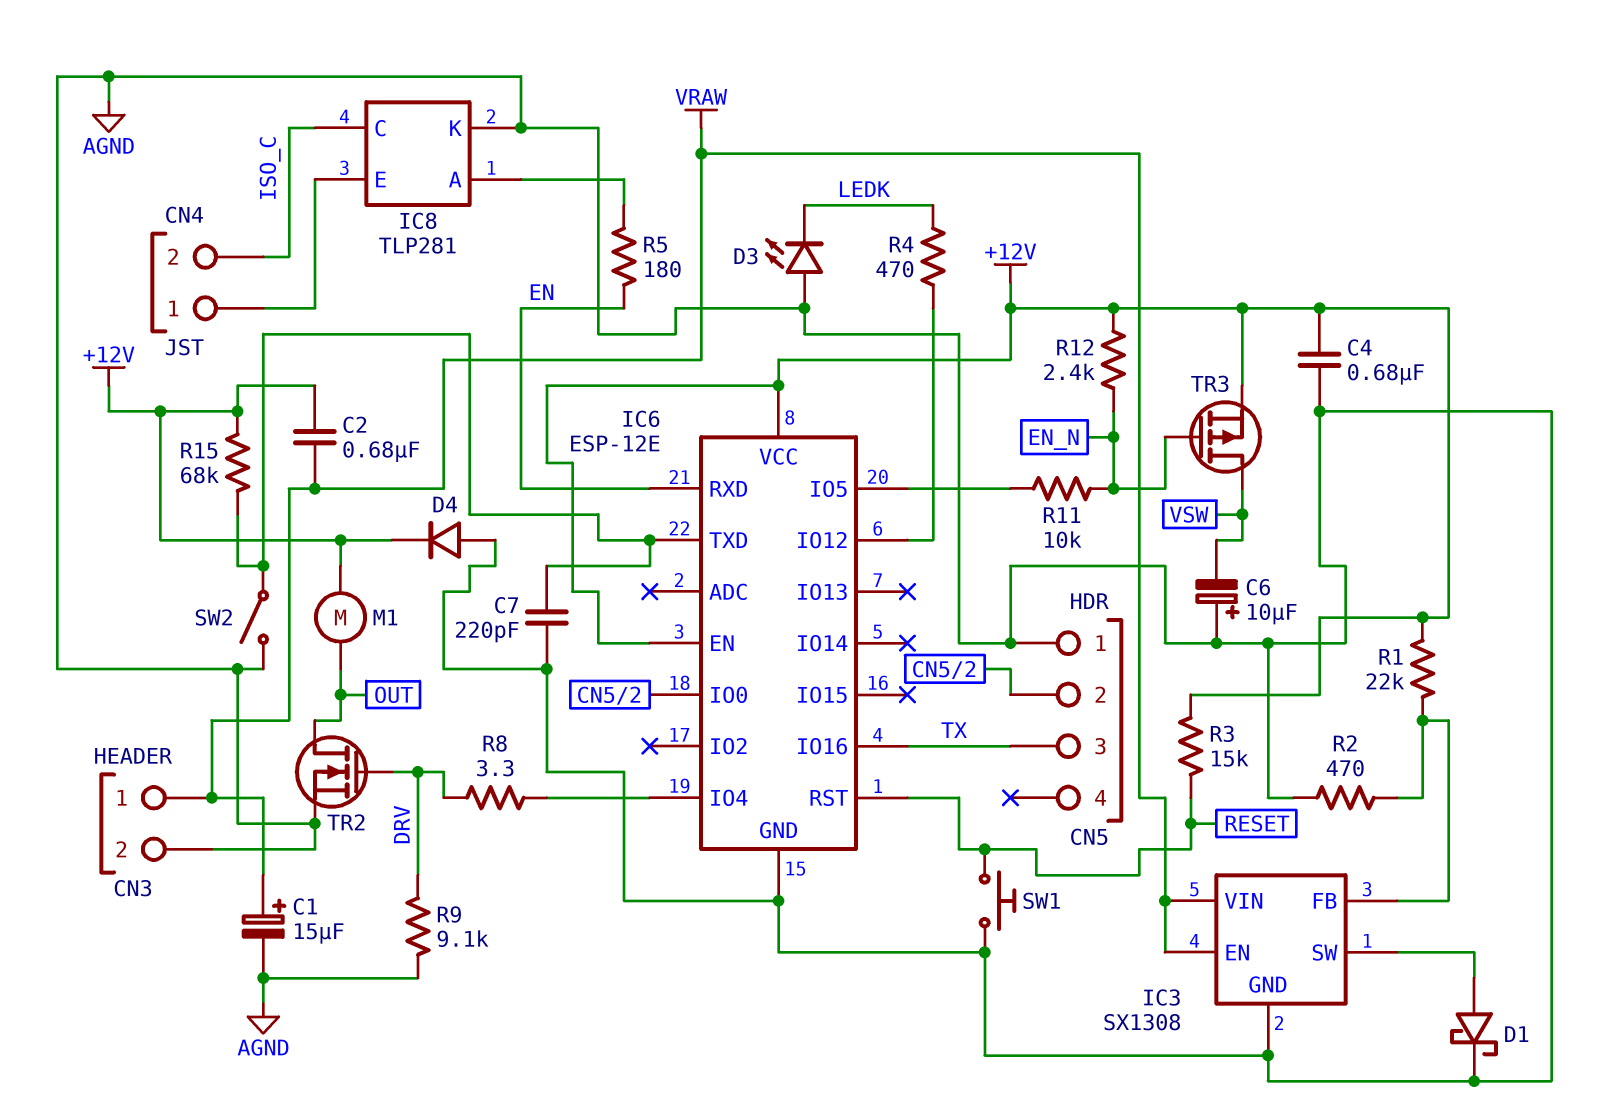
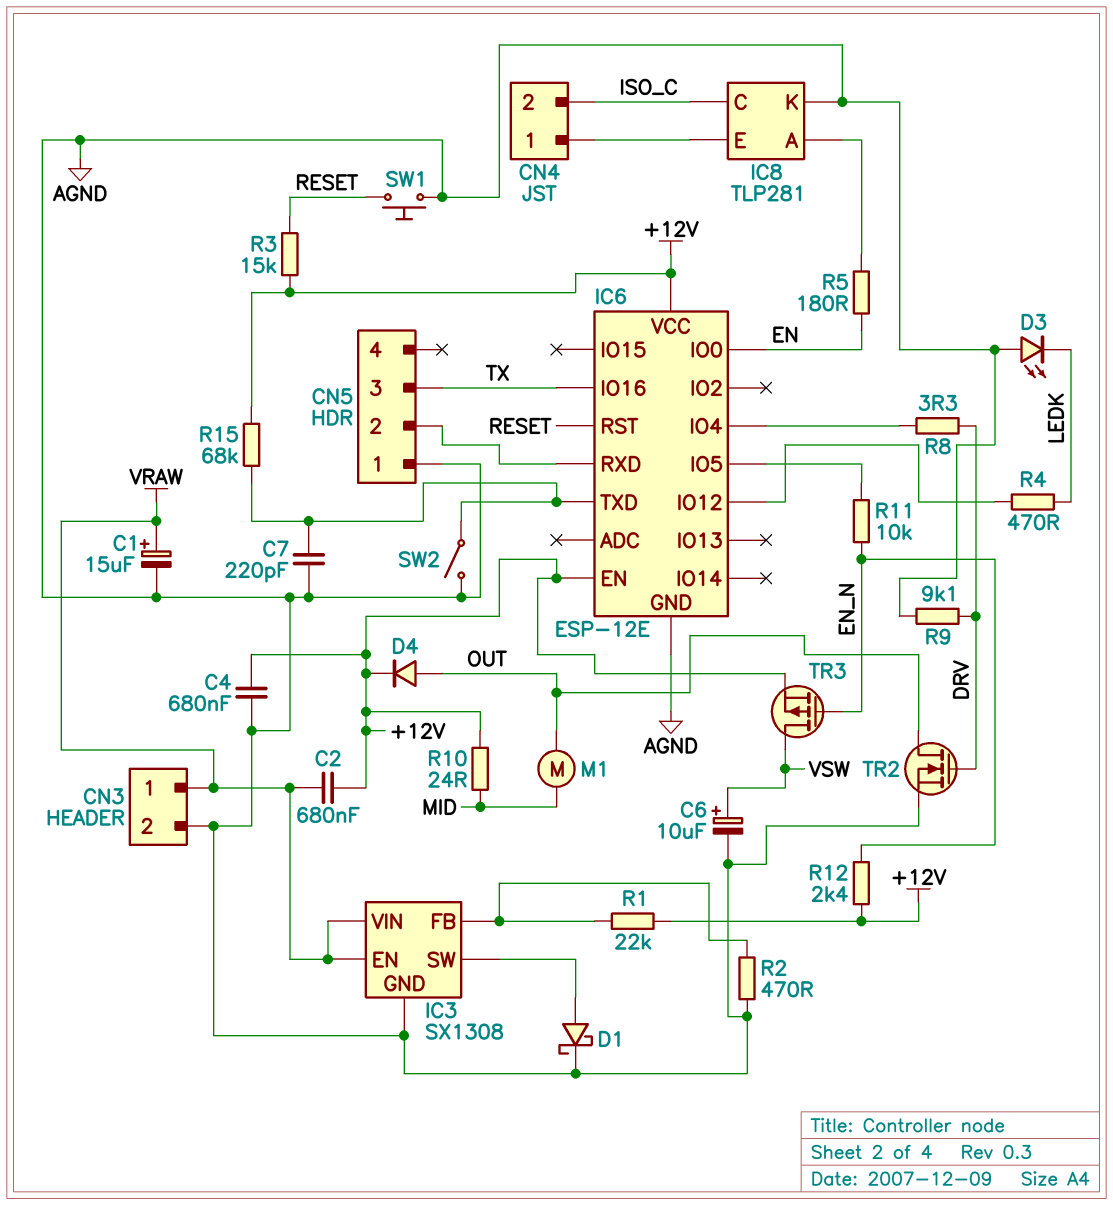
C6: 10uF (plus AGND, minus VSW) -> 10uF (plus VSW, minus AGND)
D4: diode (A AGND, K +12V) -> diode (A OUT, K +12V)
IC6 pin IO0: CN5/2 -> EN
IC6 pin RXD: EN -> CN5/2
M1: motor (+12V, OUT) -> motor (MID, OUT)
R10: none -> 24 (+12V, MID)

